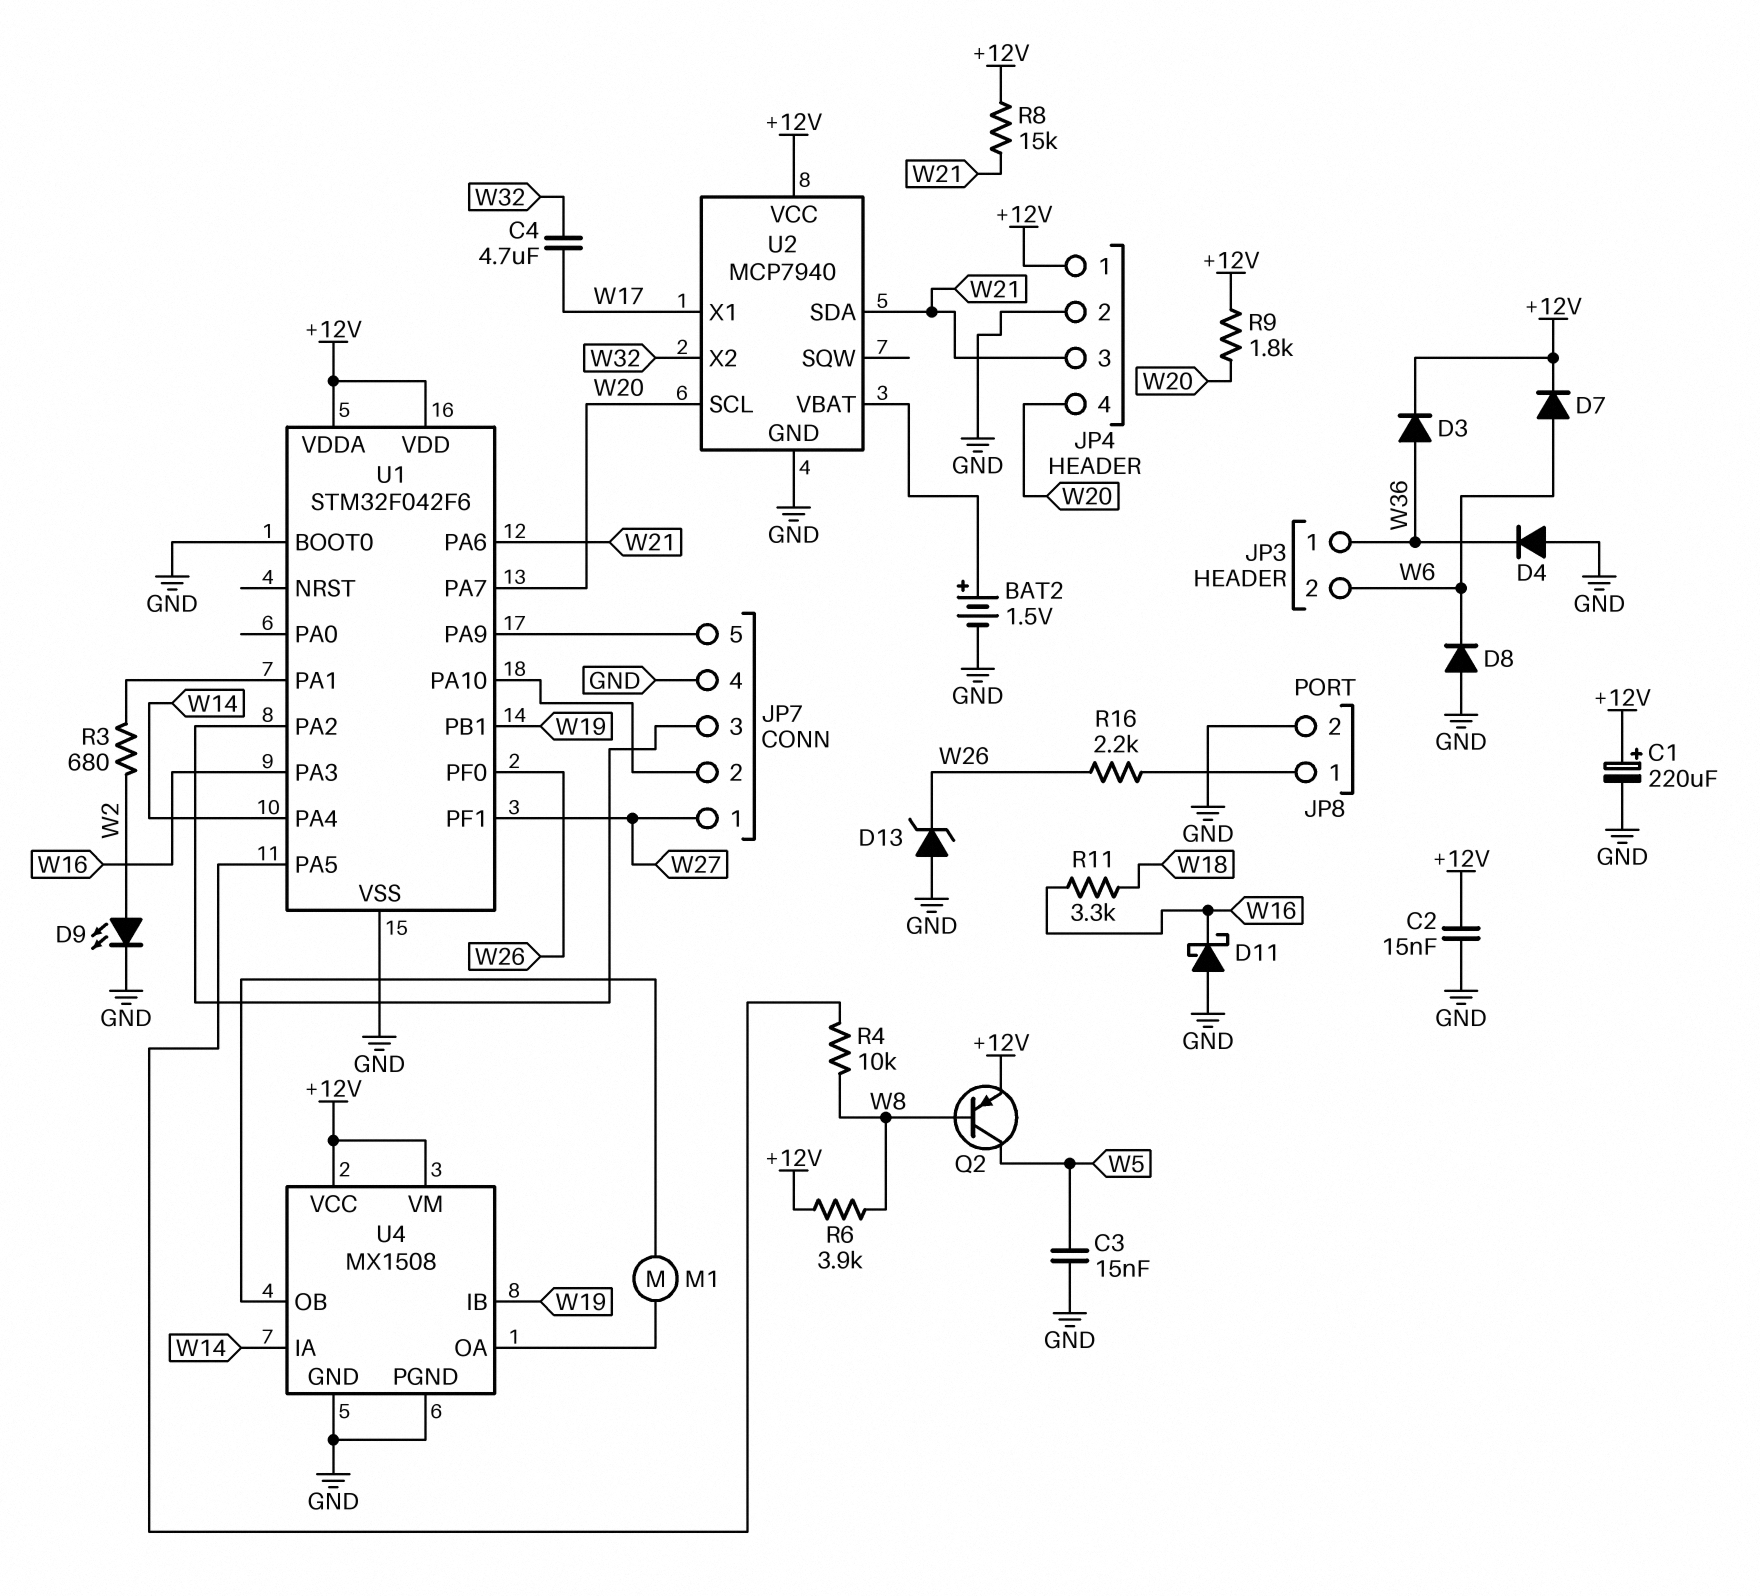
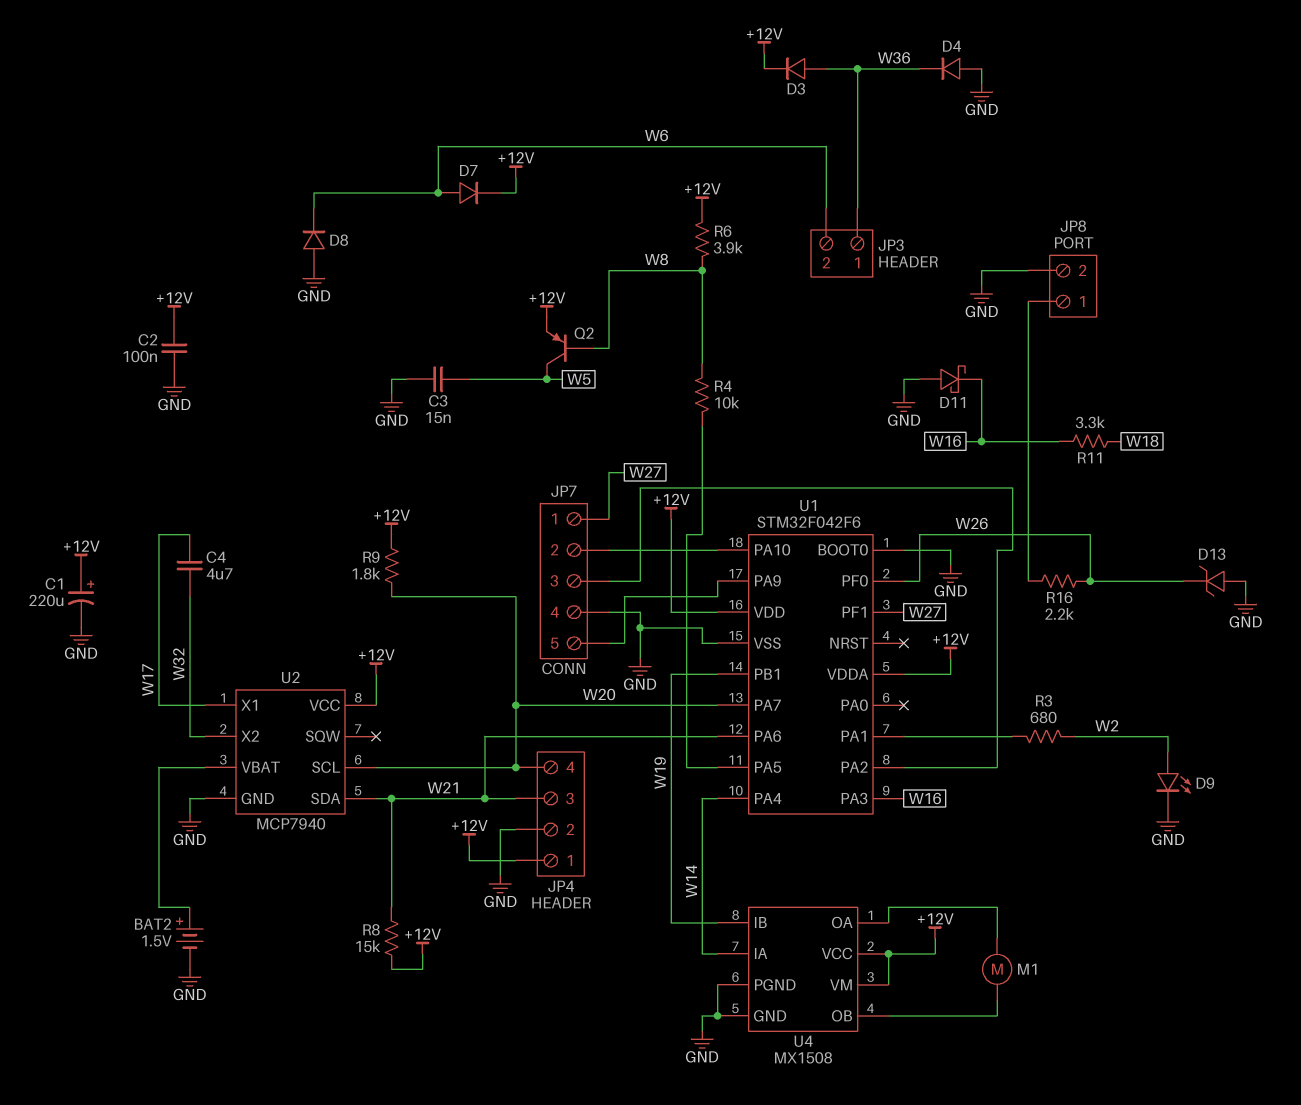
C2: 15nF (+12V, GND) -> 100nF (+12V, GND)

